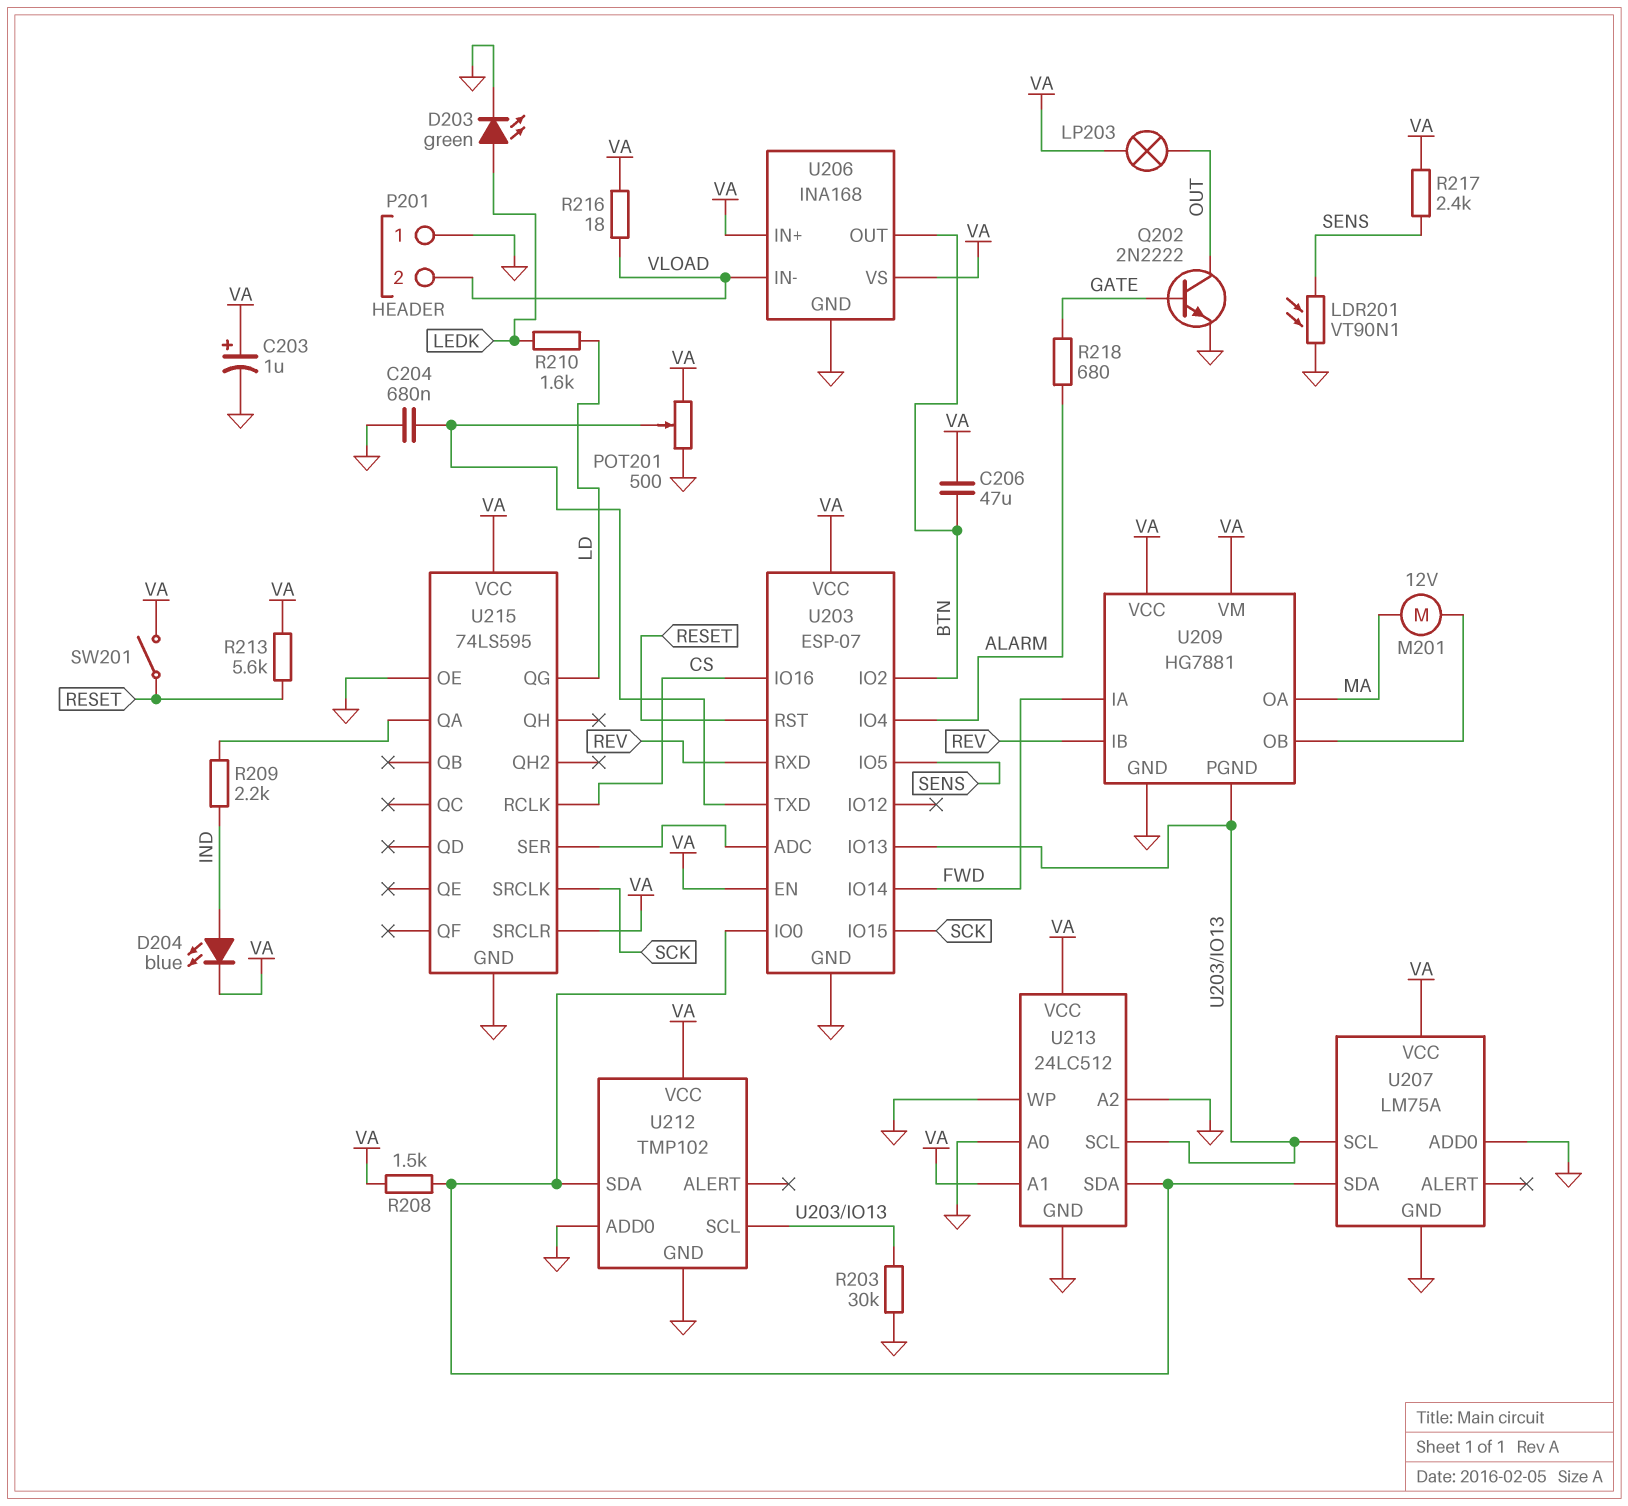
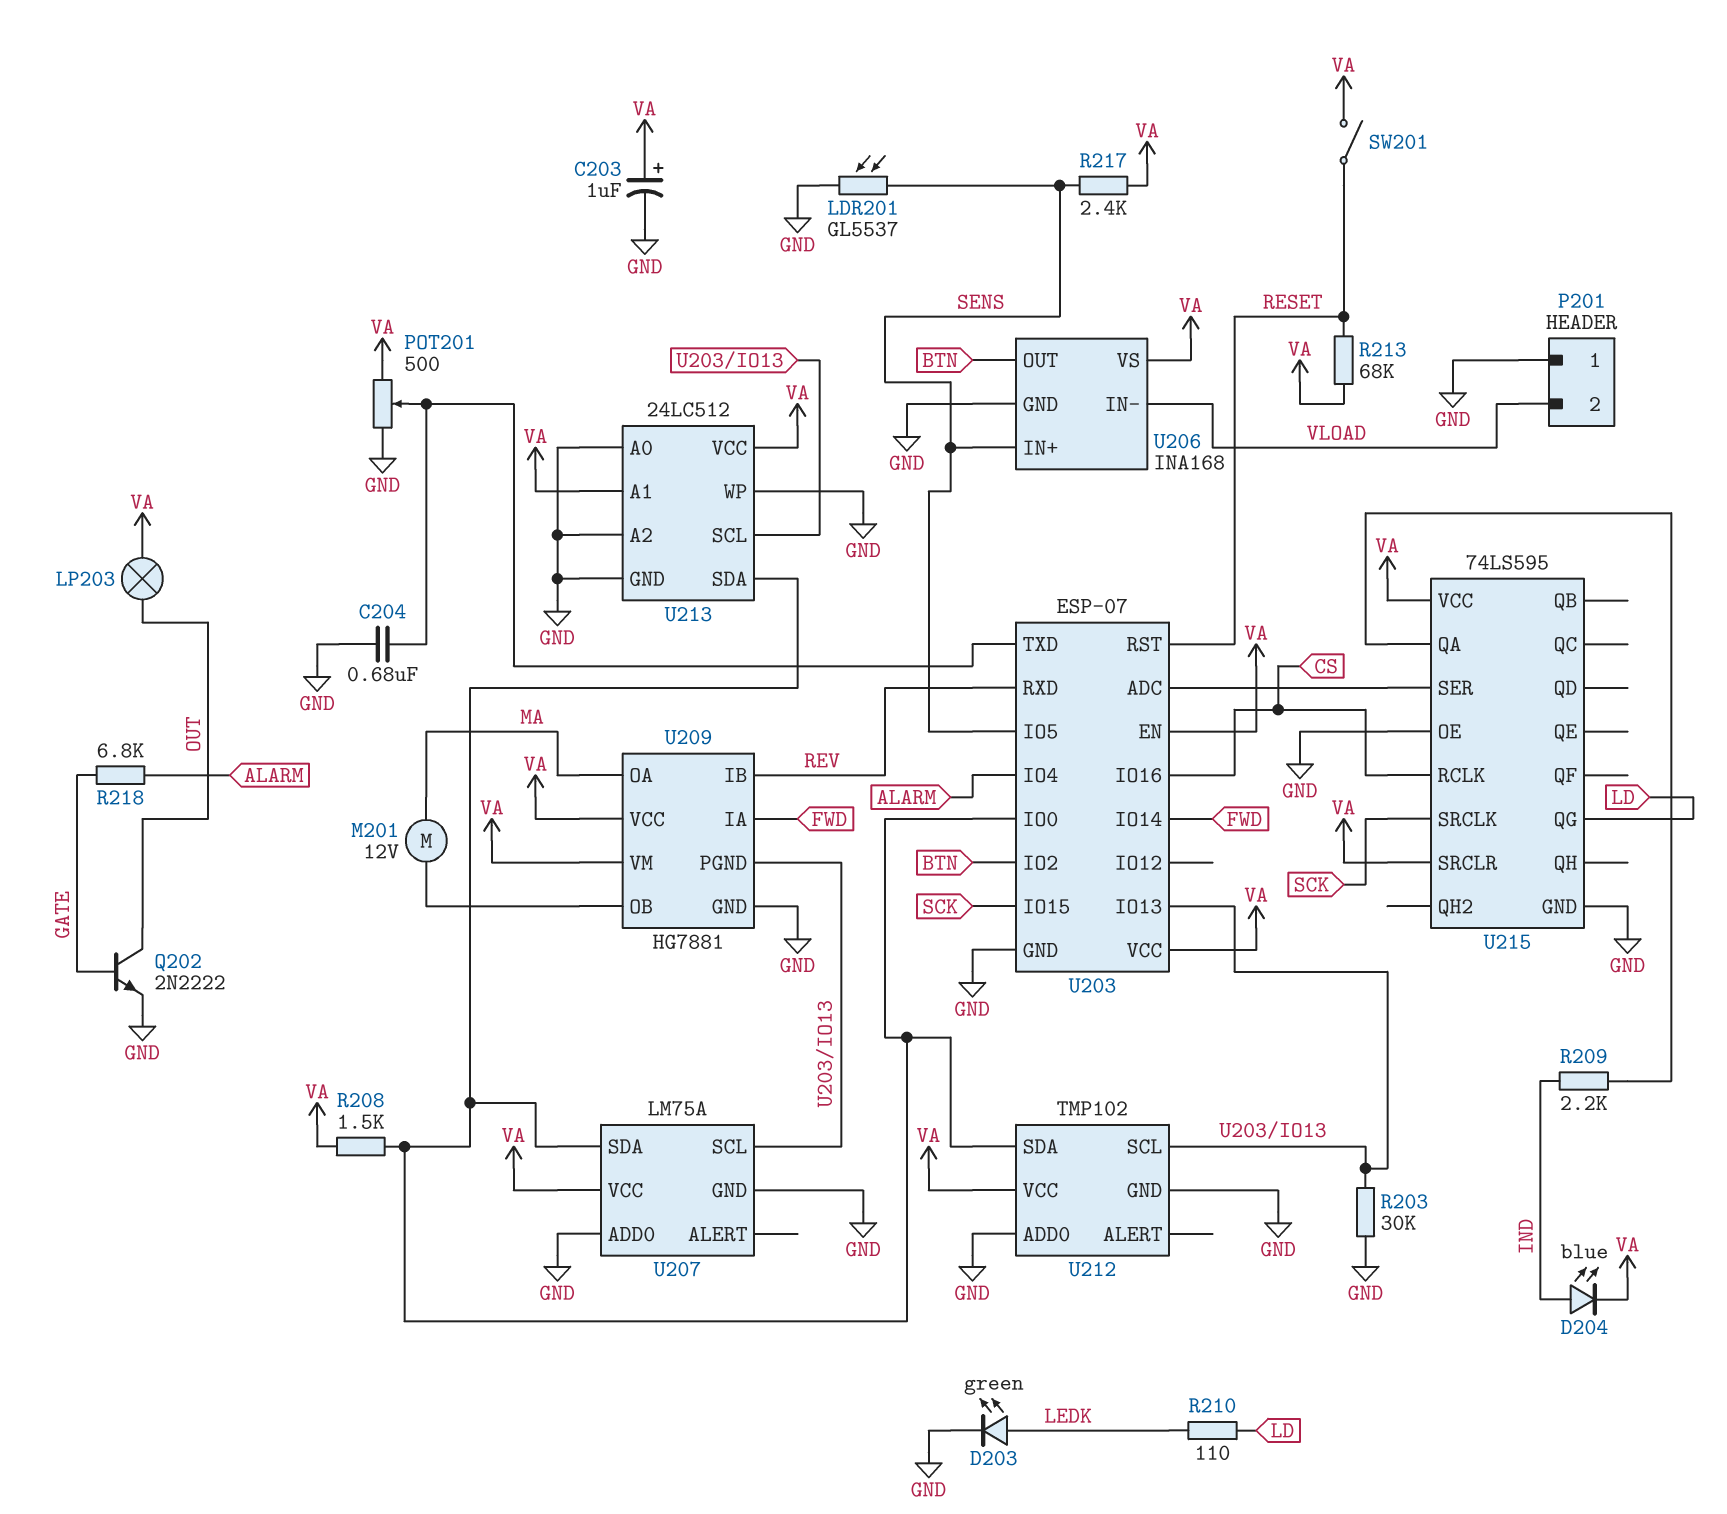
C206: 47uF (BTN, VA) -> none
LDR201: VT90N1 (GND, SENS) -> GL5537 (GND, SENS)
R210: 1.6k (LD, LEDK) -> 110 (LD, LEDK)
R213: 5.6k (RESET, VA) -> 68k (RESET, VA)
R216: 18 (VA, VLOAD) -> none
R218: 680 (ALARM, GATE) -> 6.8k (ALARM, GATE)
U206 pin IN+: VA -> SENS

